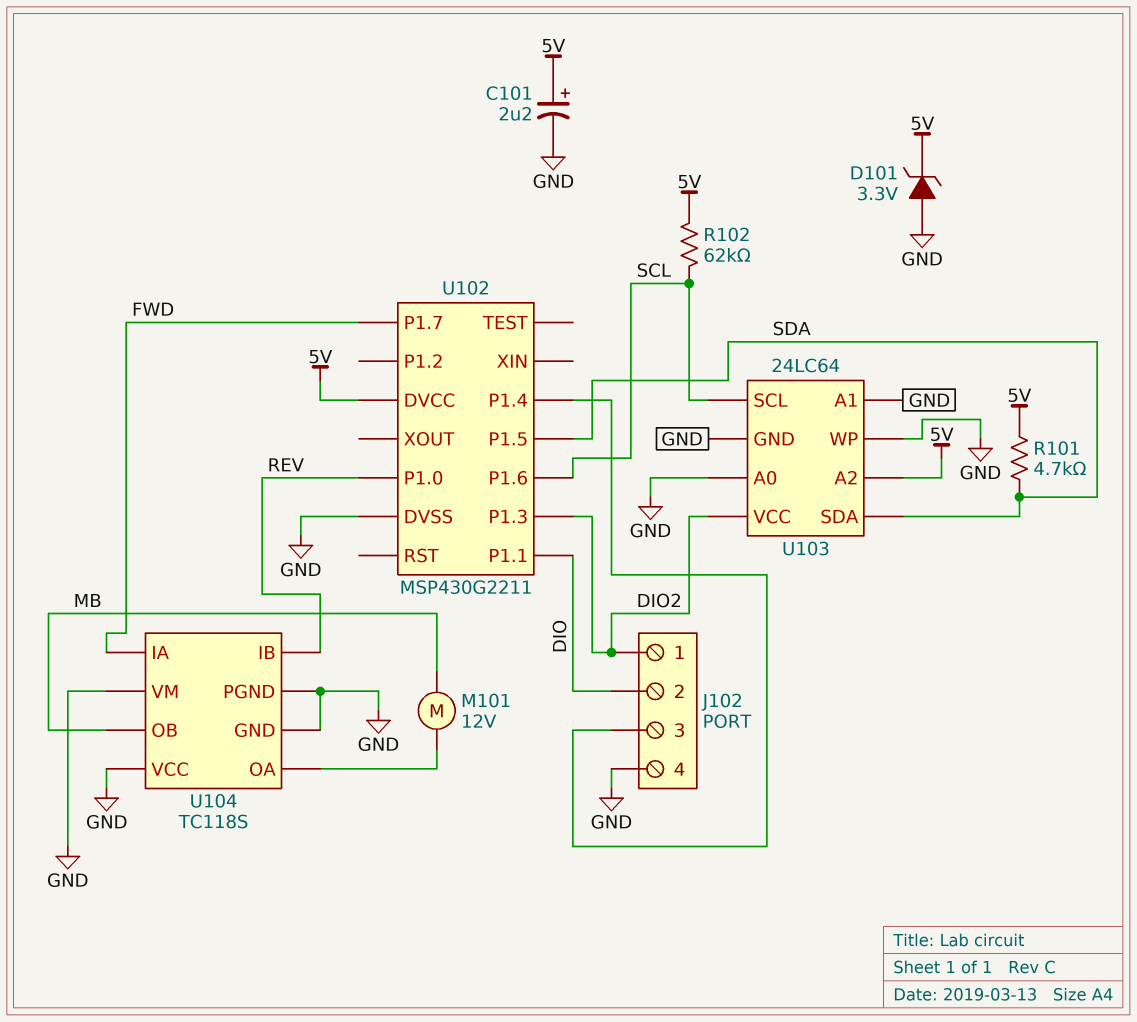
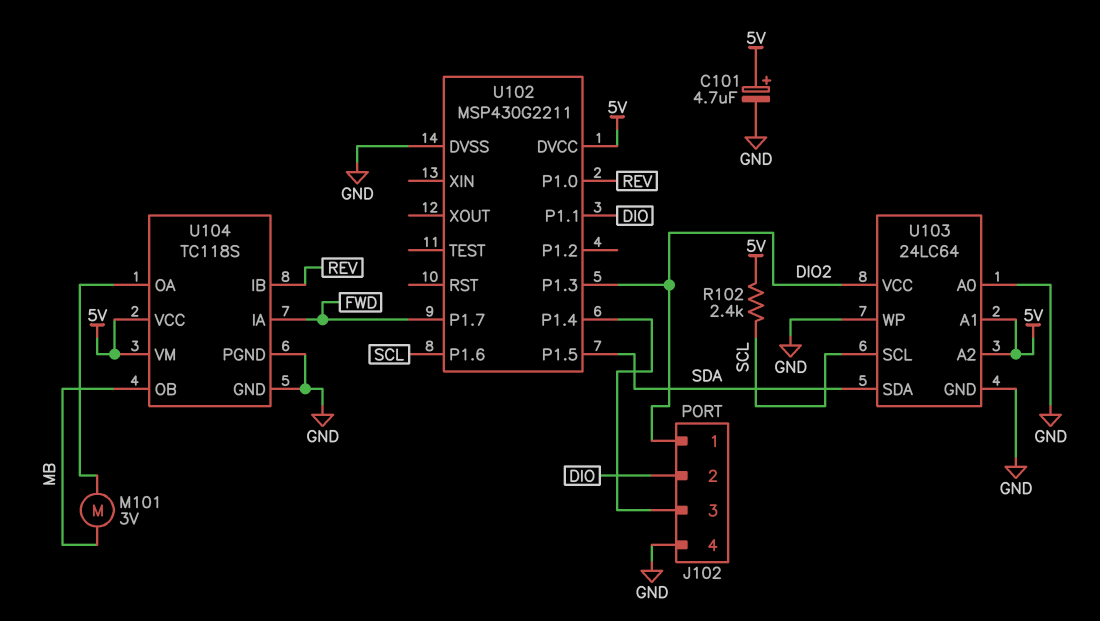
C101: 2.2uF (plus 5V, minus GND) -> 4.7uF (plus 5V, minus GND)
D101: zener 3.3V (A GND, K 5V) -> none
M101: motor 12V (MB, U104/OA) -> motor 3V (MB, U104/OA)
R101: 4.7k (5V, SDA) -> none
R102: 62k (5V, SCL) -> 2.4k (5V, SCL)
U103 pin A1: GND -> 5V
U104 pin VCC: GND -> 5V
U104 pin VM: GND -> 5V

